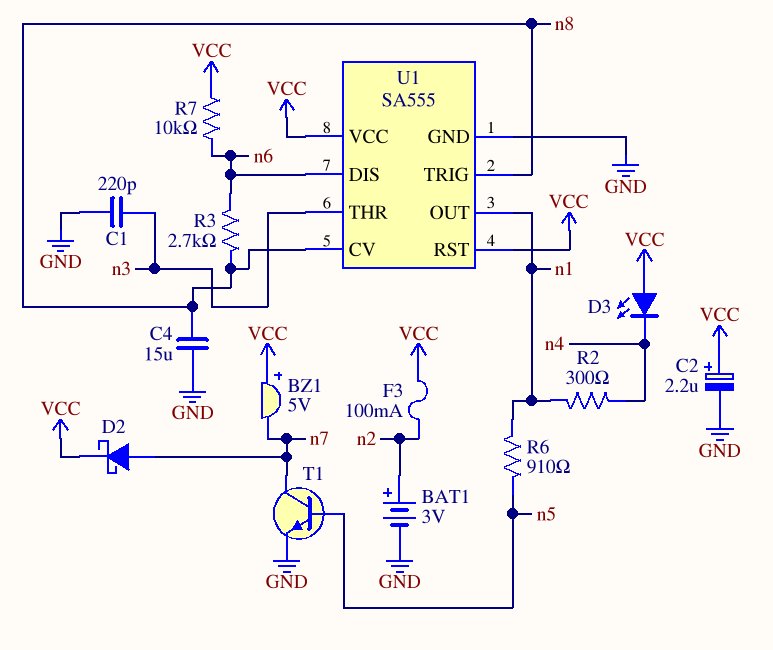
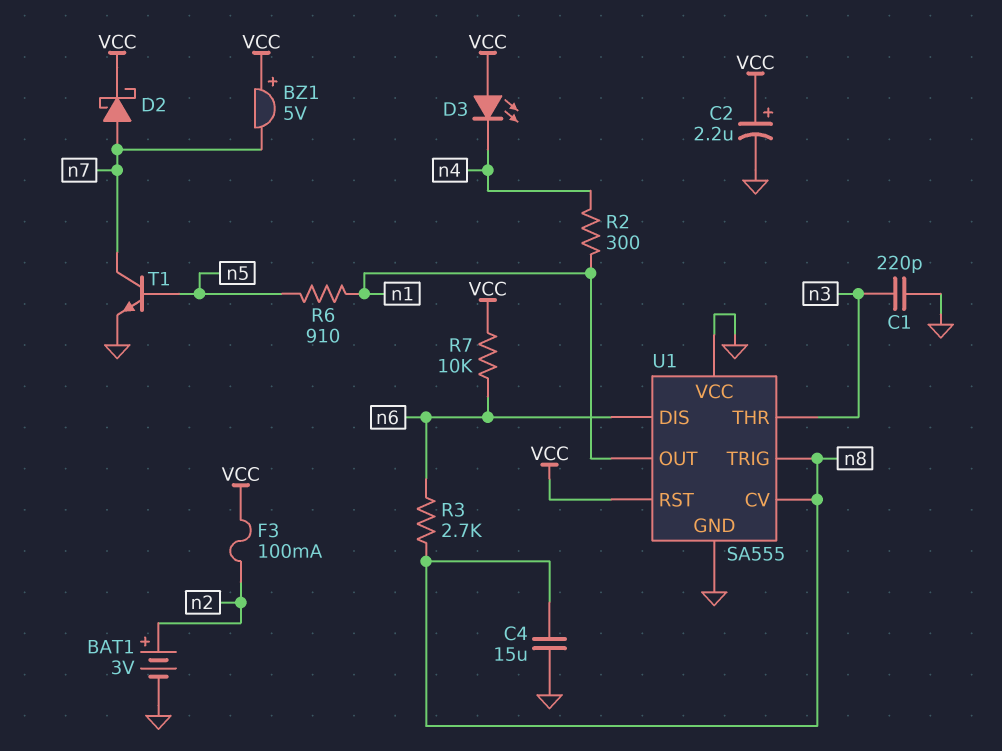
U1 pin VCC: VCC -> GND

